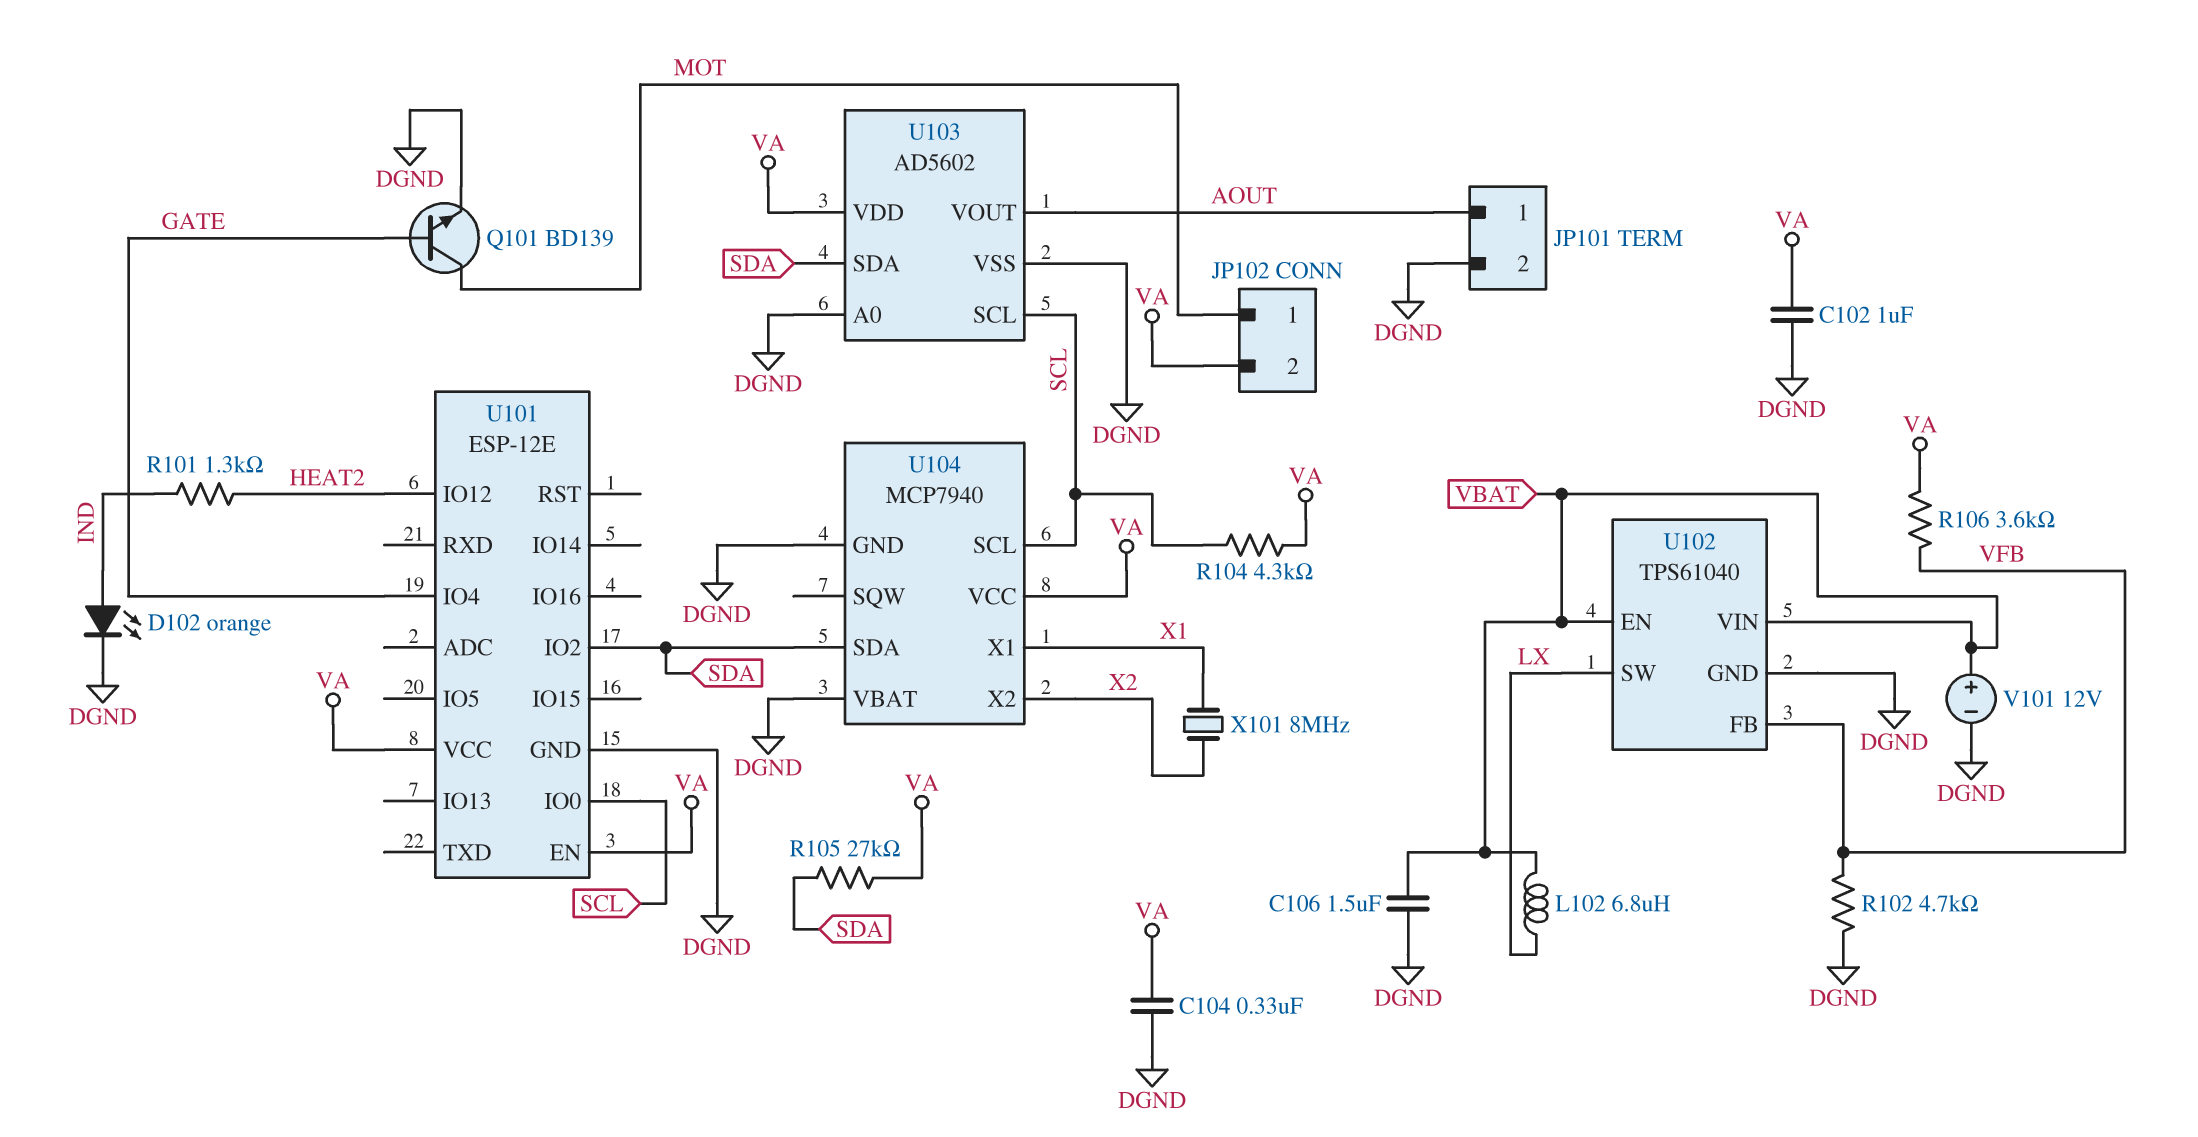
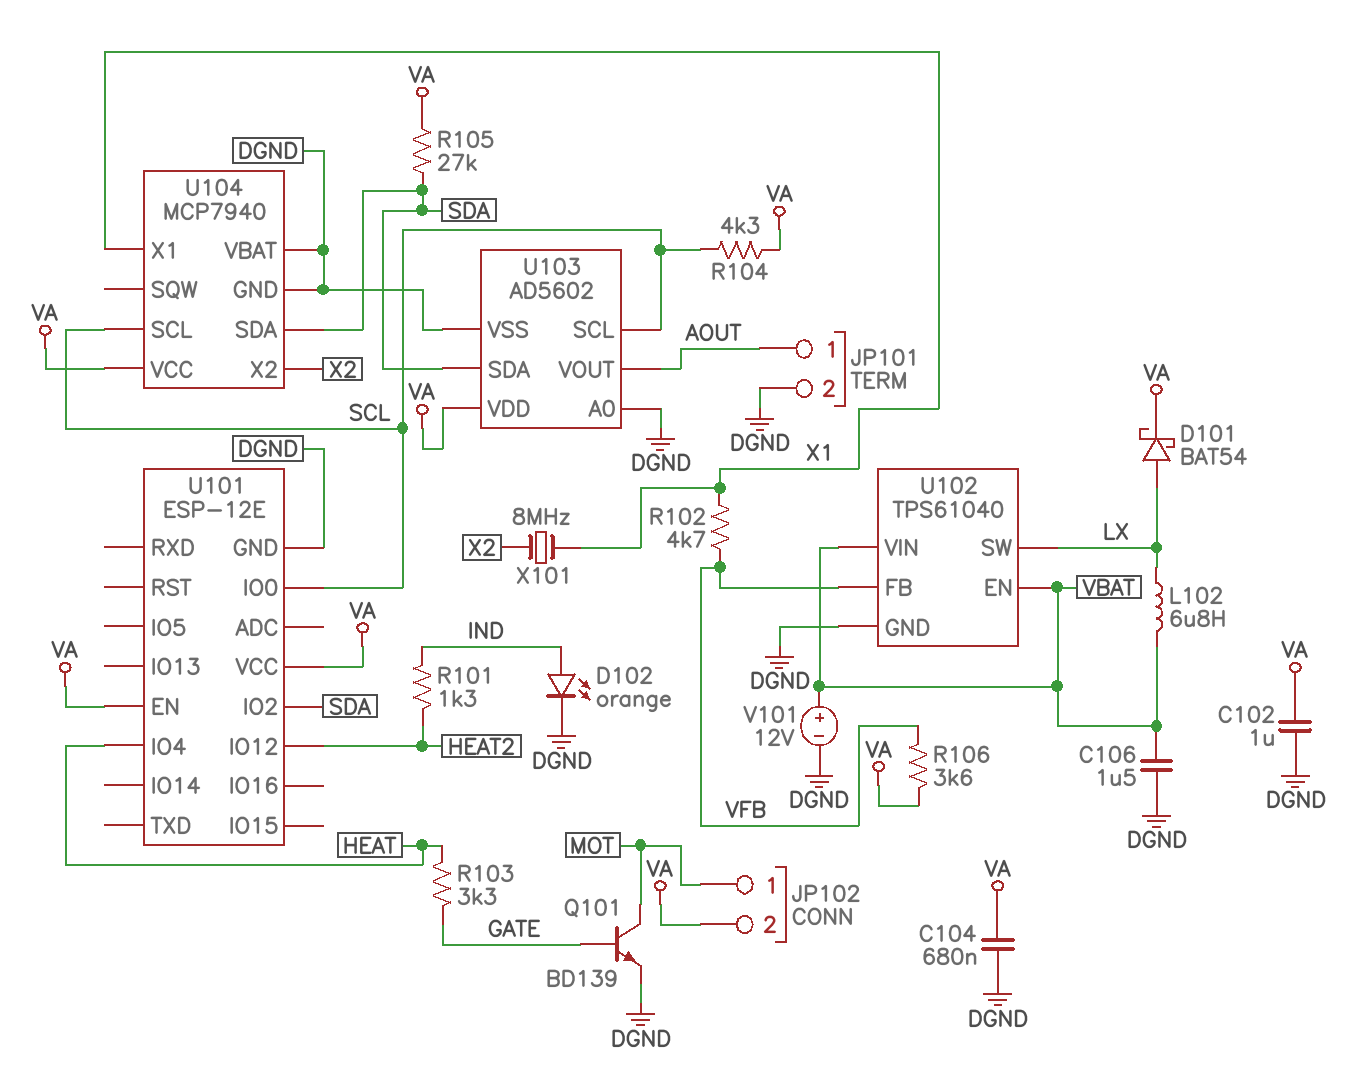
C104: 330nF (DGND, VA) -> 680nF (DGND, VA)
D101: none -> schottky BAT54 (A LX, K VA)
R102: 4.7k (DGND, VFB) -> 4.7k (VFB, X1)
R103: none -> 3.3k (GATE, HEAT)
U101 pin IO4: GATE -> HEAT

